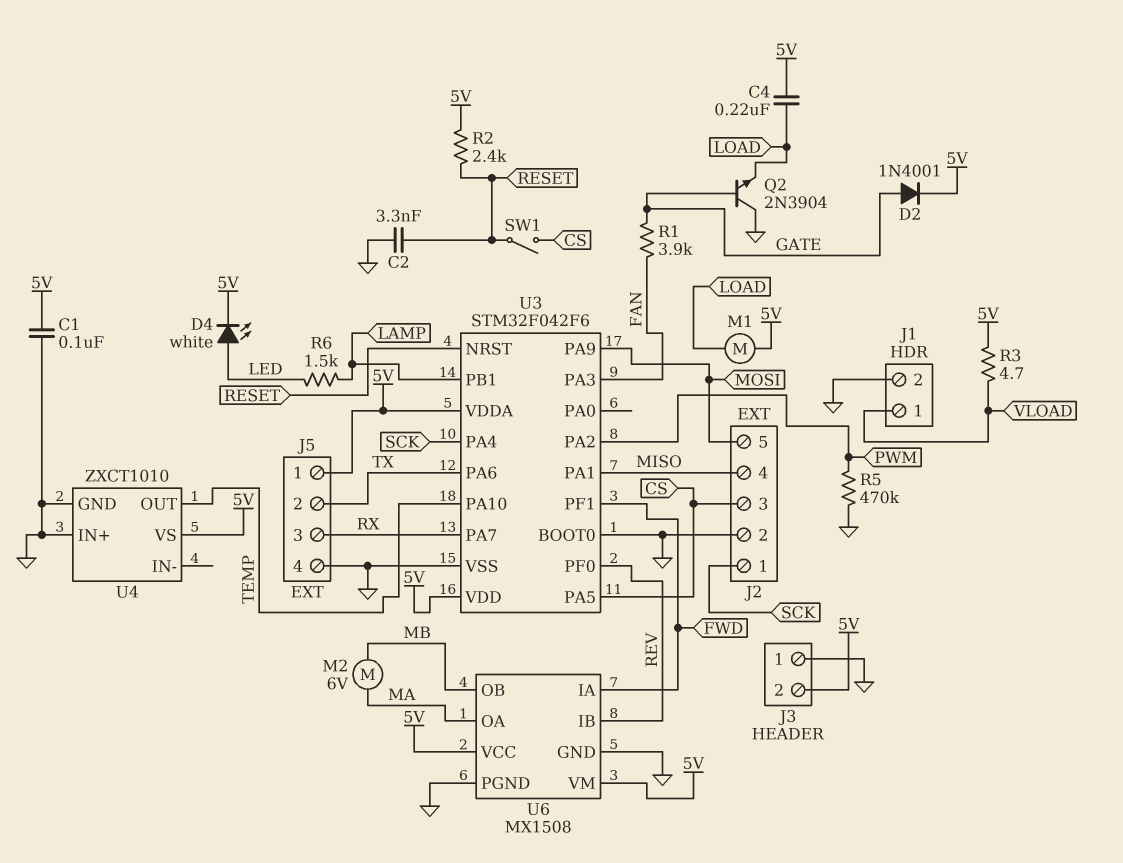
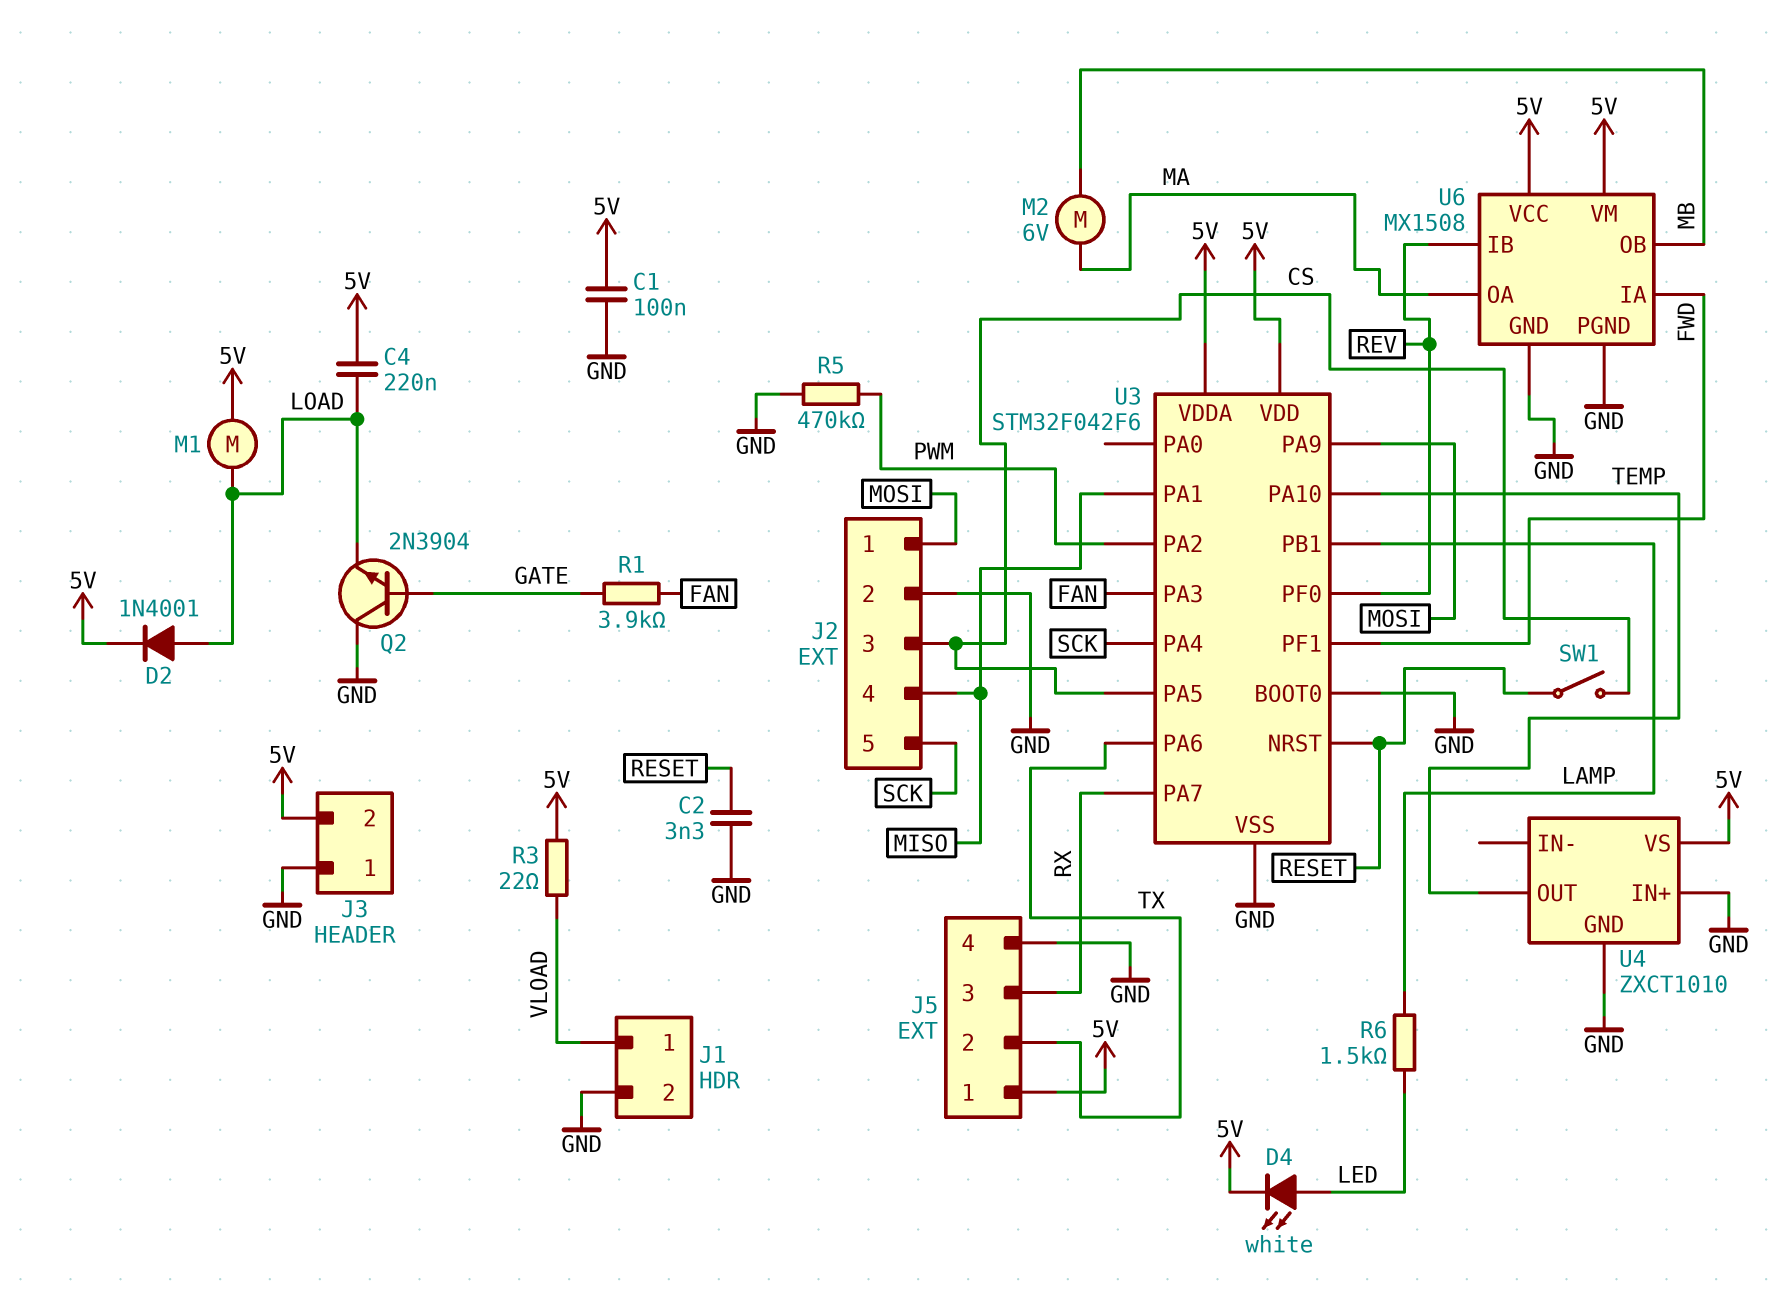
D2: diode 1N4001 (A GATE, K 5V) -> diode 1N4001 (A LOAD, K 5V)
J2 pin 1: SCK -> MOSI
J2 pin 5: MOSI -> SCK
R2: 2.4k (5V, RESET) -> none
R3: 4.7 (5V, VLOAD) -> 22 (5V, VLOAD)

